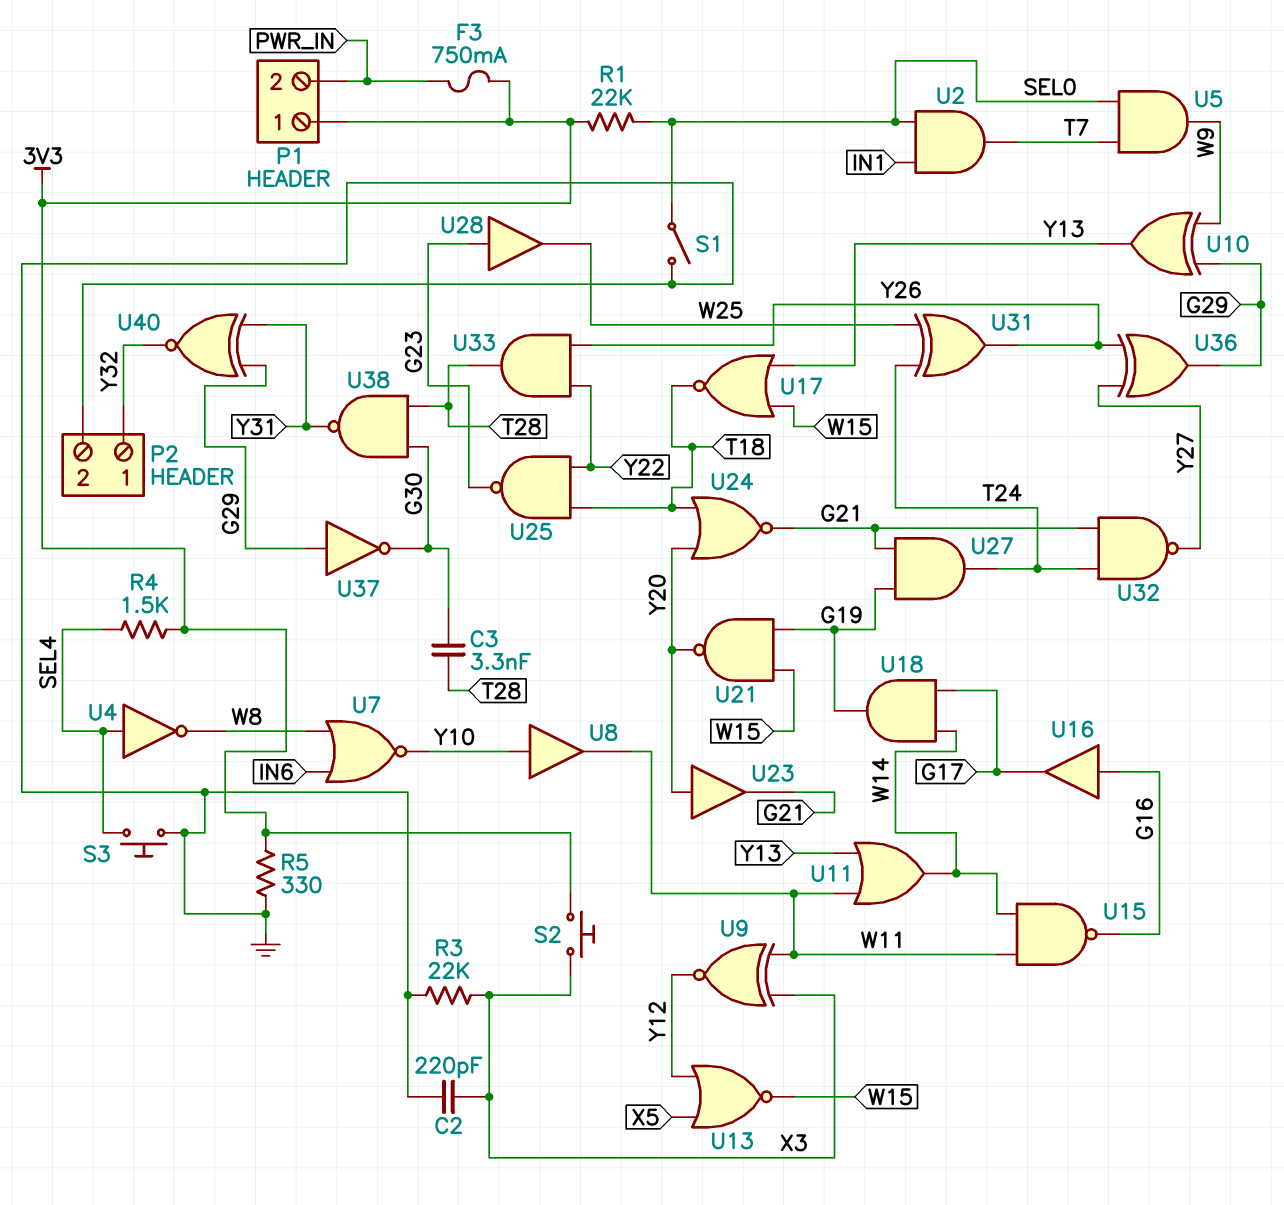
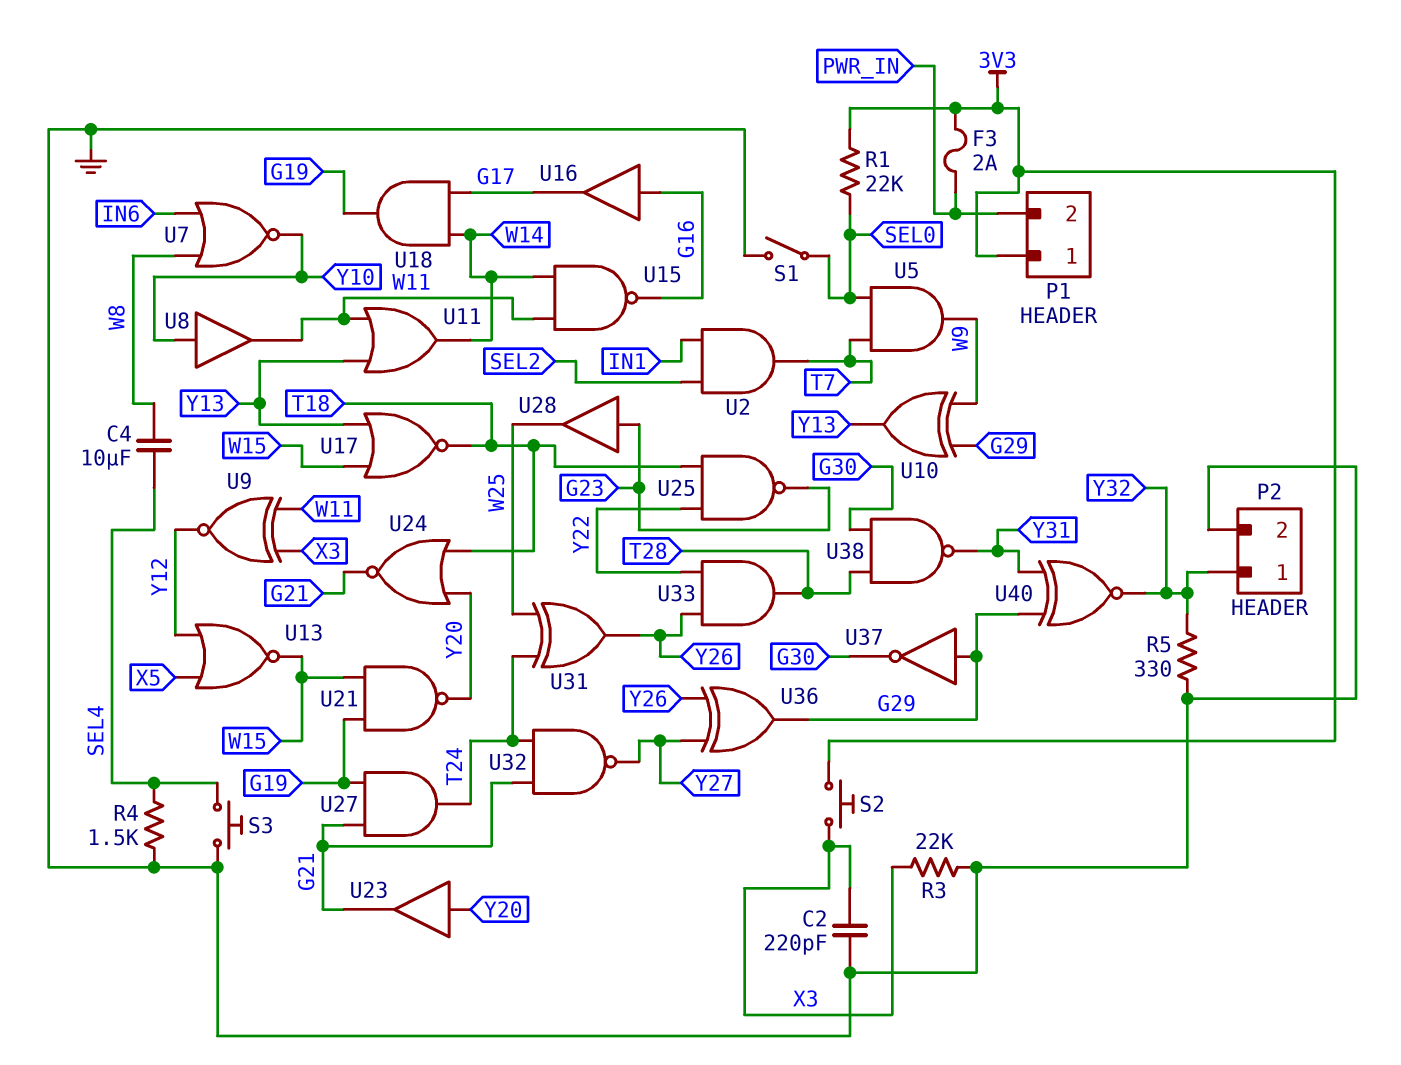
C3: 3.3nF (G30, T28) -> none
C4: none -> 10uF (SEL4, W8)
F3: 750mA (3V3, PWR_IN) -> 2A (3V3, PWR_IN)
R4: 1.5k (3V3, SEL4) -> 1.5k (GND, SEL4)
R5: 330 (3V3, GND) -> 330 (GND, Y32)
U2: AND (in IN1, in SEL0, out T7) -> AND (in IN1, in SEL2, out T7)
U4: NOT (in SEL4, out W8) -> none

